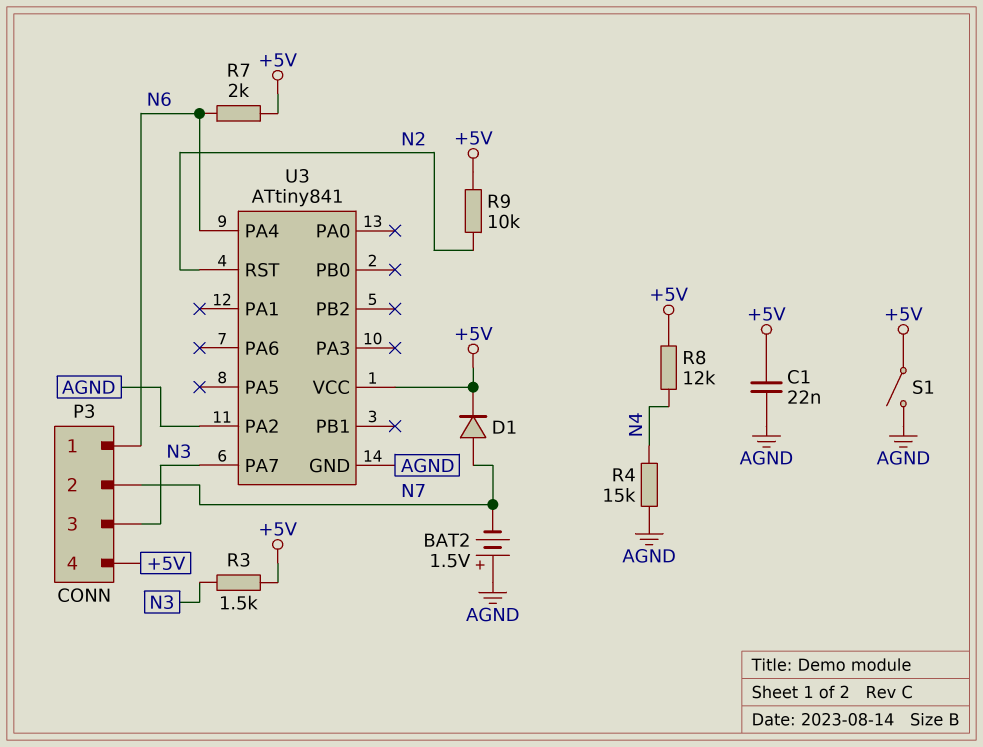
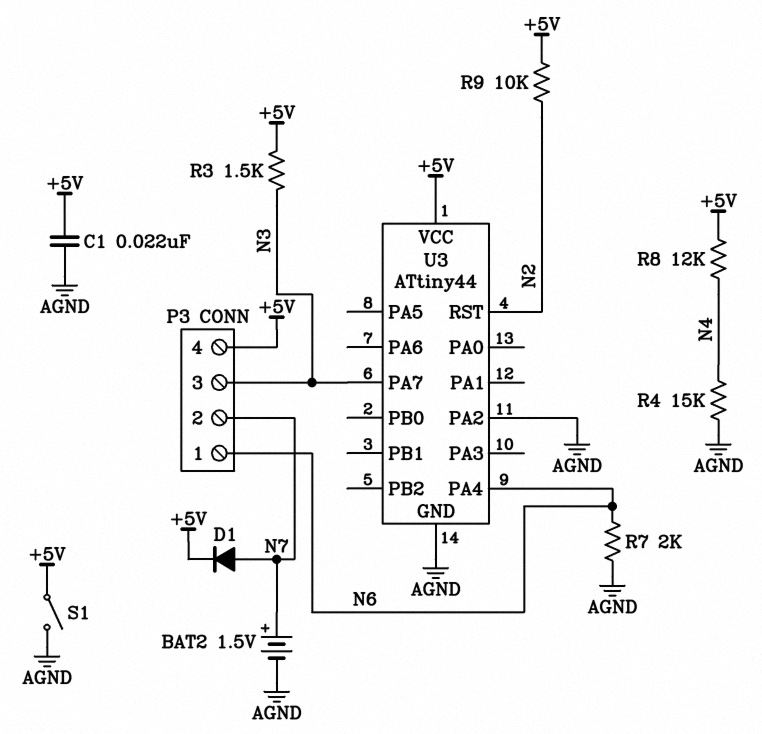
BAT2: 1.5V (plus AGND, minus N7) -> 1.5V (plus N7, minus AGND)
R7: 2k (+5V, N6) -> 2k (AGND, N6)
U3: ATtiny841 -> ATtiny44

